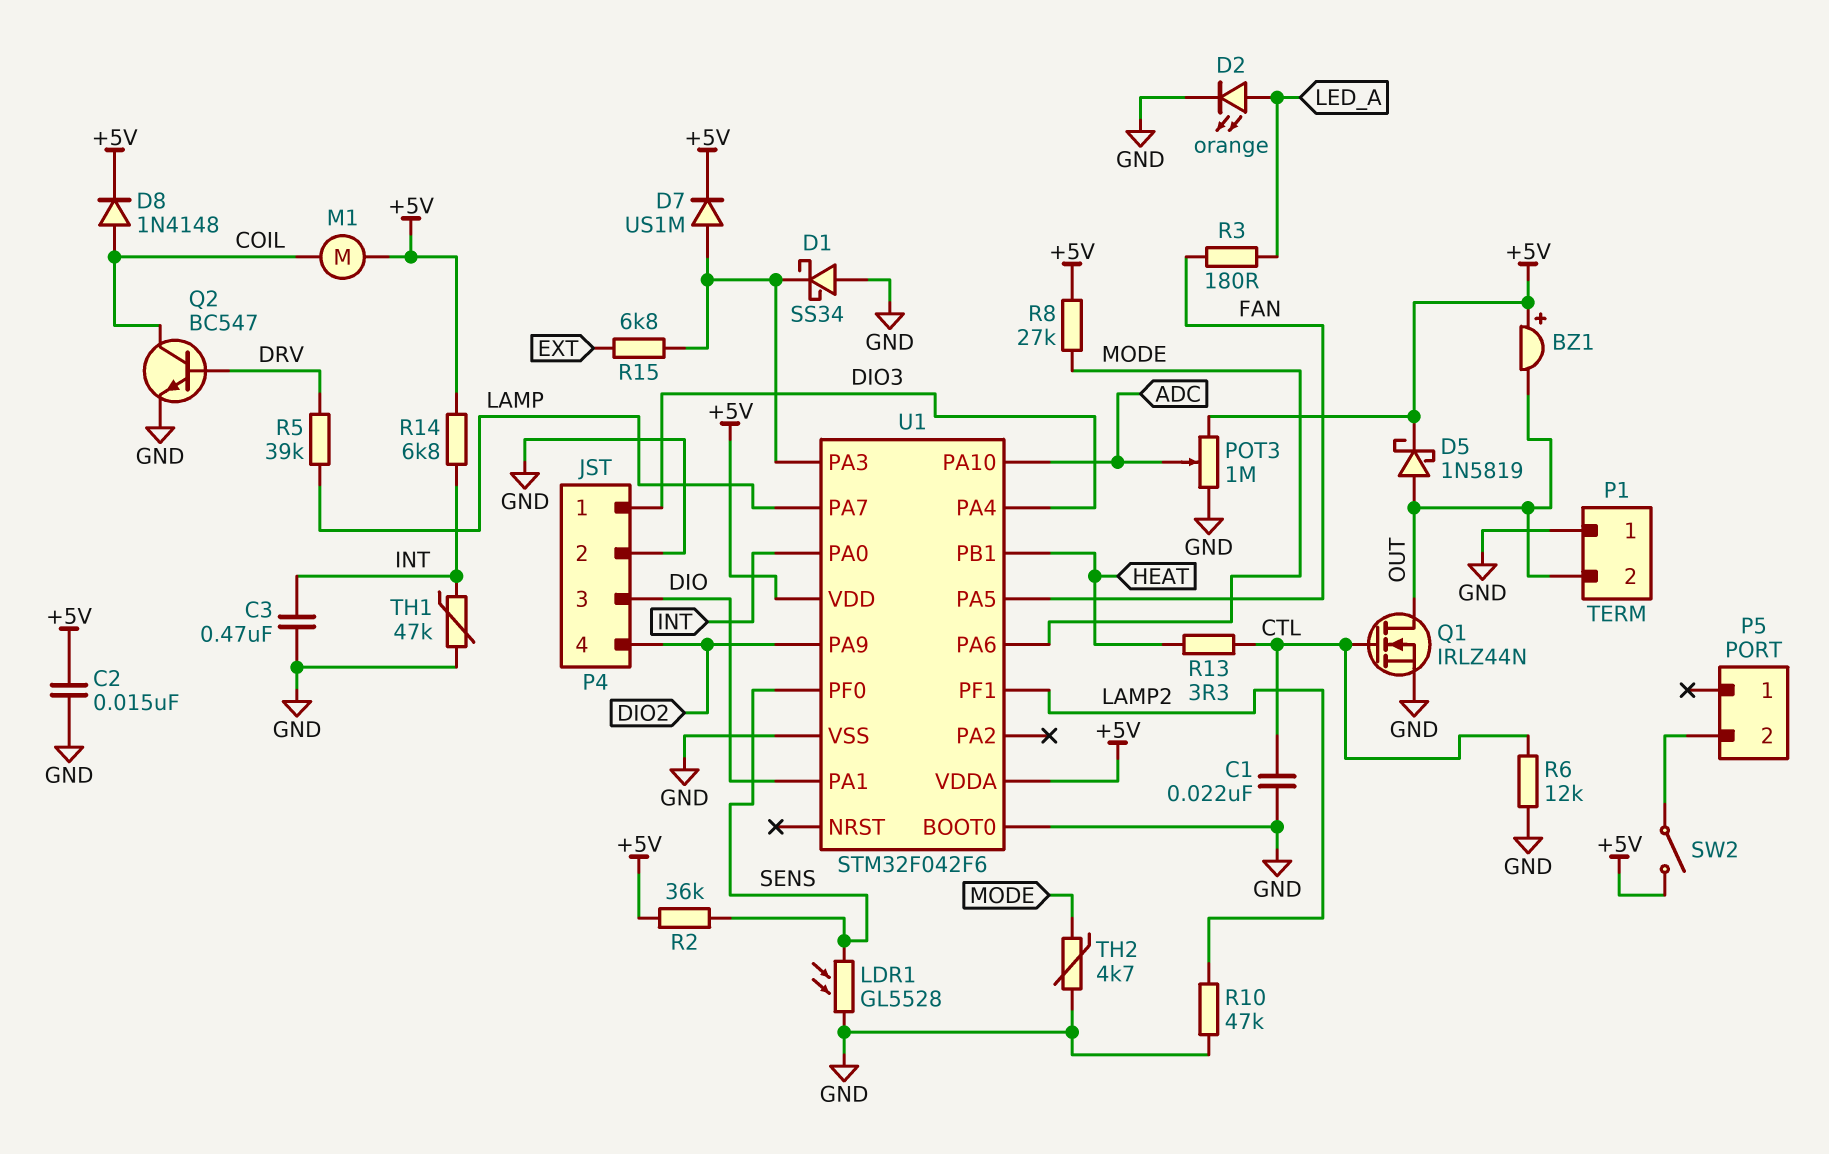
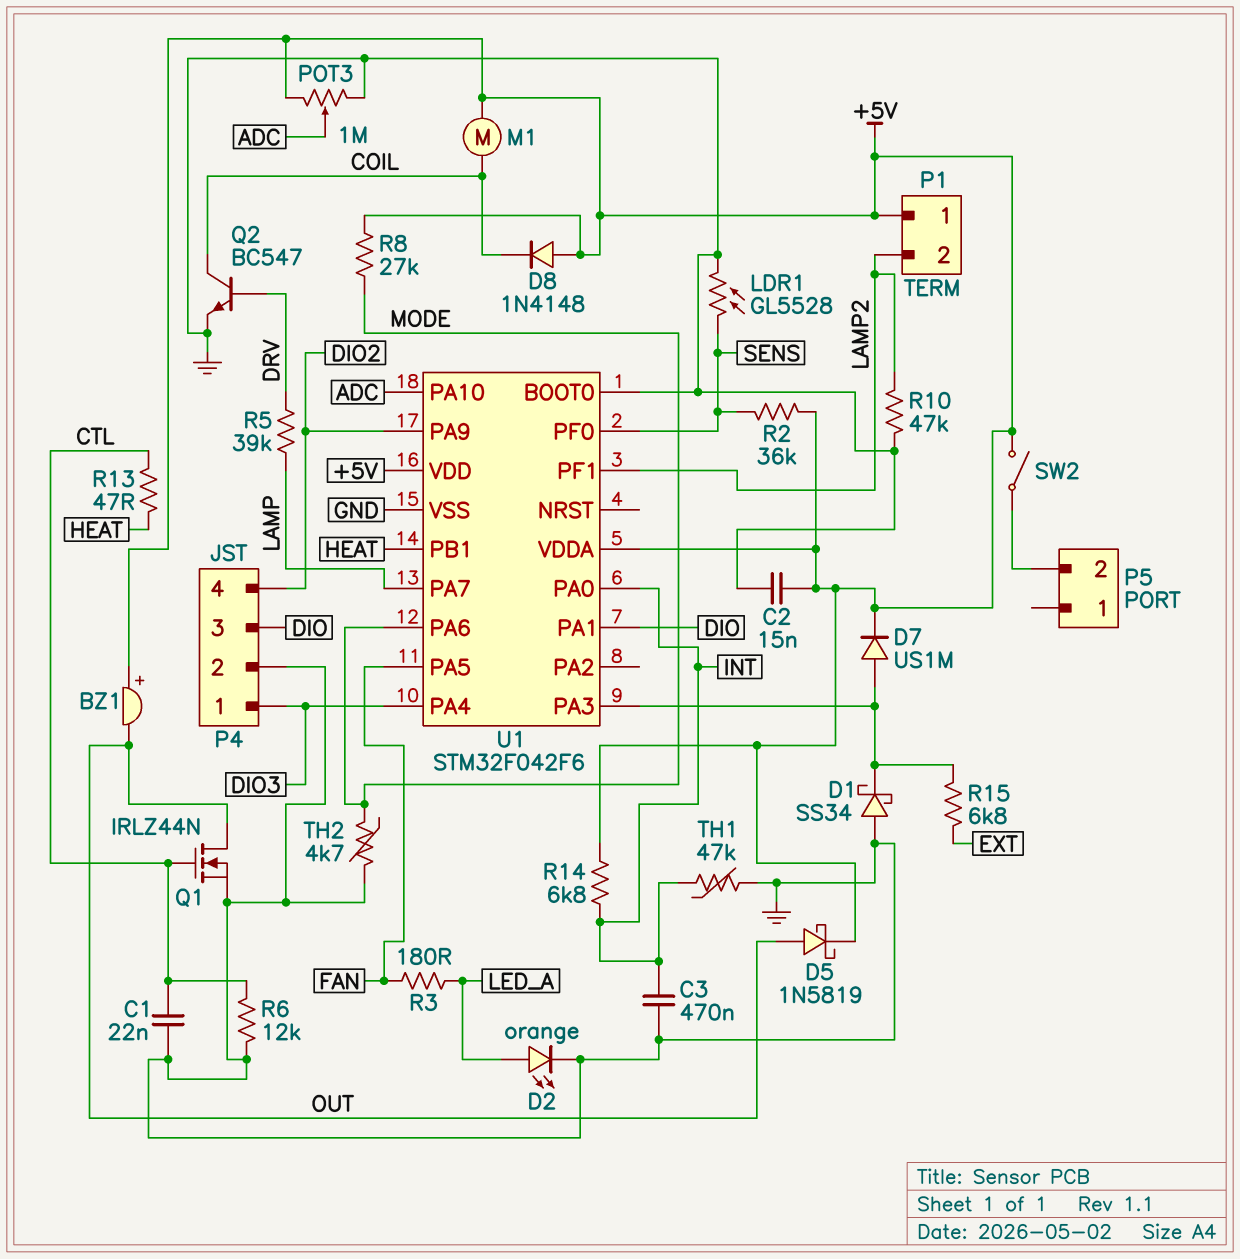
D8: diode 1N4148 (A COIL, K +5V) -> diode 1N4148 (A +5V, K COIL)
P1 pin 1: GND -> +5V
P1 pin 2: OUT -> LAMP2
R13: 3.3 (CTL, HEAT) -> 47 (CTL, HEAT)

